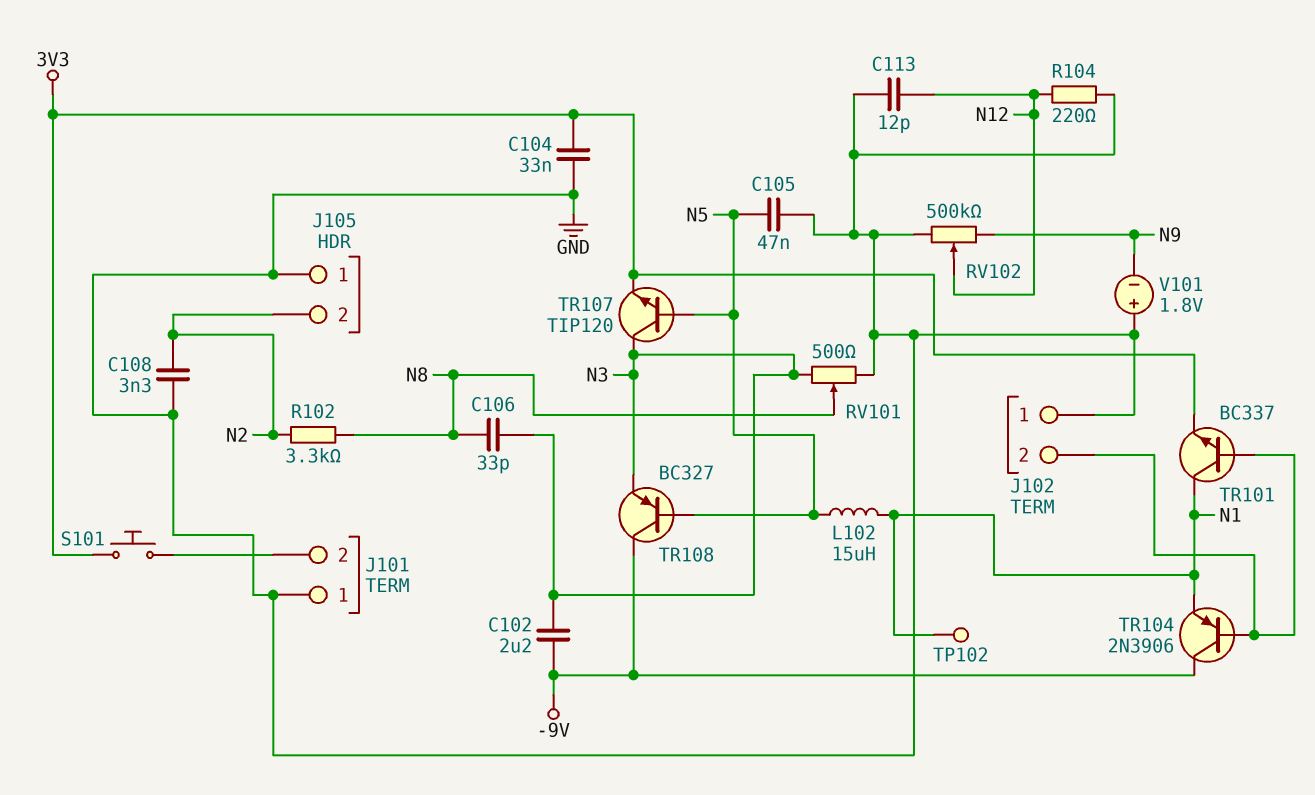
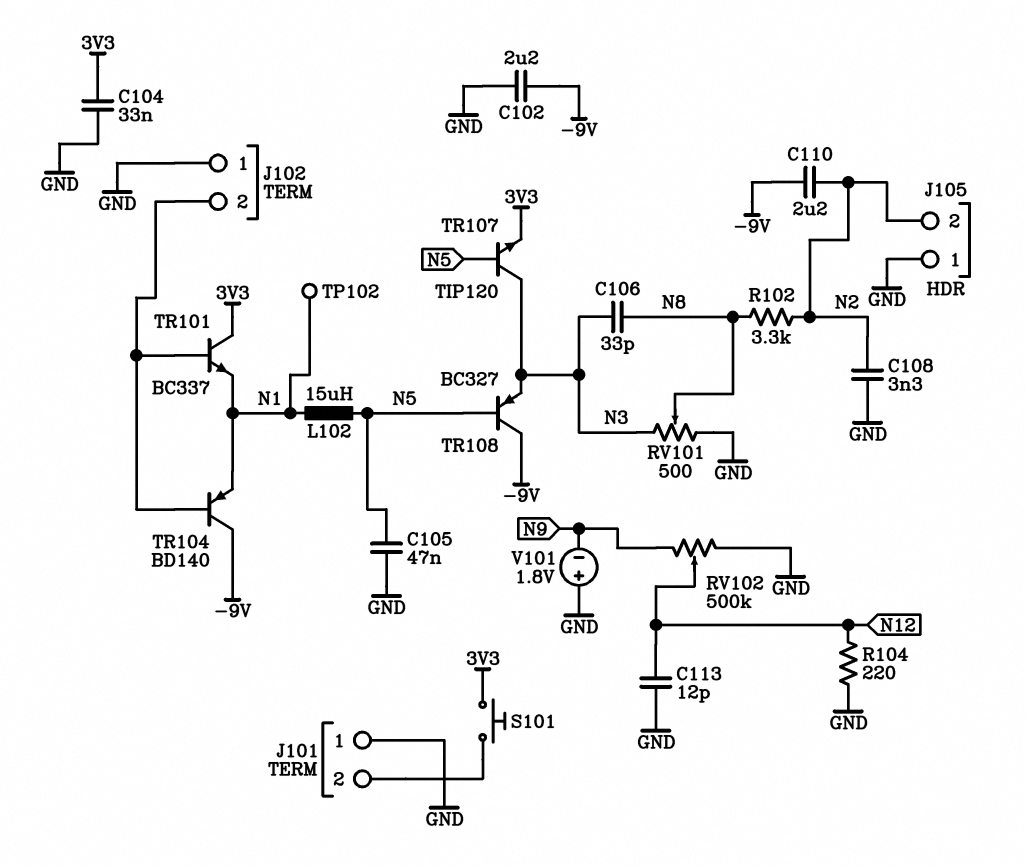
C102: 2.2uF (-9V, N3) -> 2.2uF (-9V, GND)
C110: none -> 2.2uF (-9V, N2)
TR101: NPN BC337 (B J102/2, C N1, E 3V3) -> NPN BC337 (B J102/2, C 3V3, E N1)
TR104: PNP 2N3906 (B J102/2, C -9V, E N1) -> PNP BD140 (B J102/2, C -9V, E N1)

